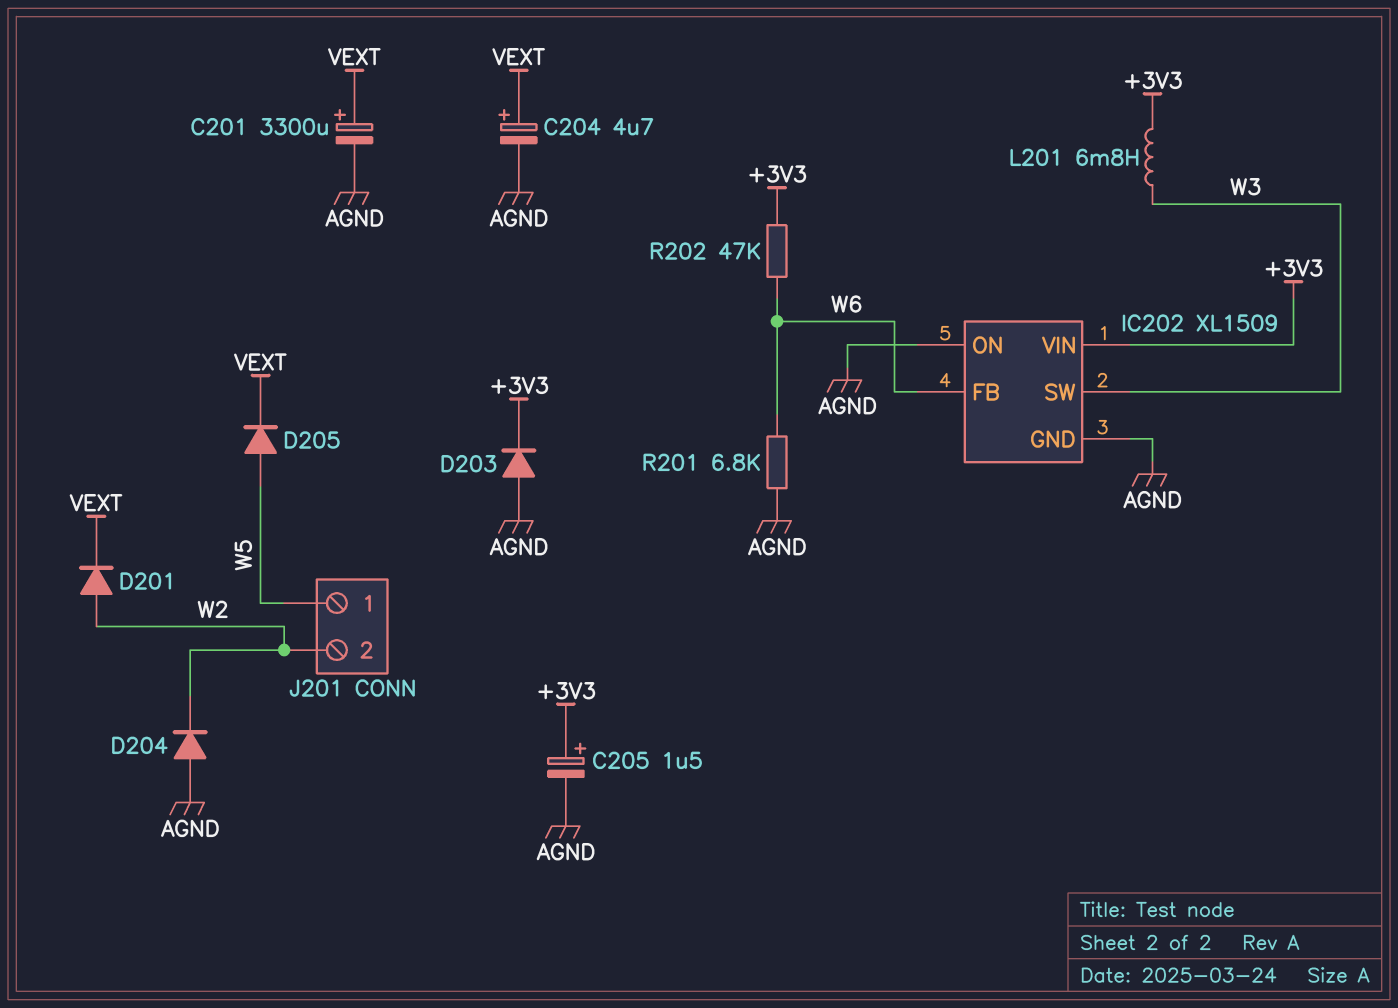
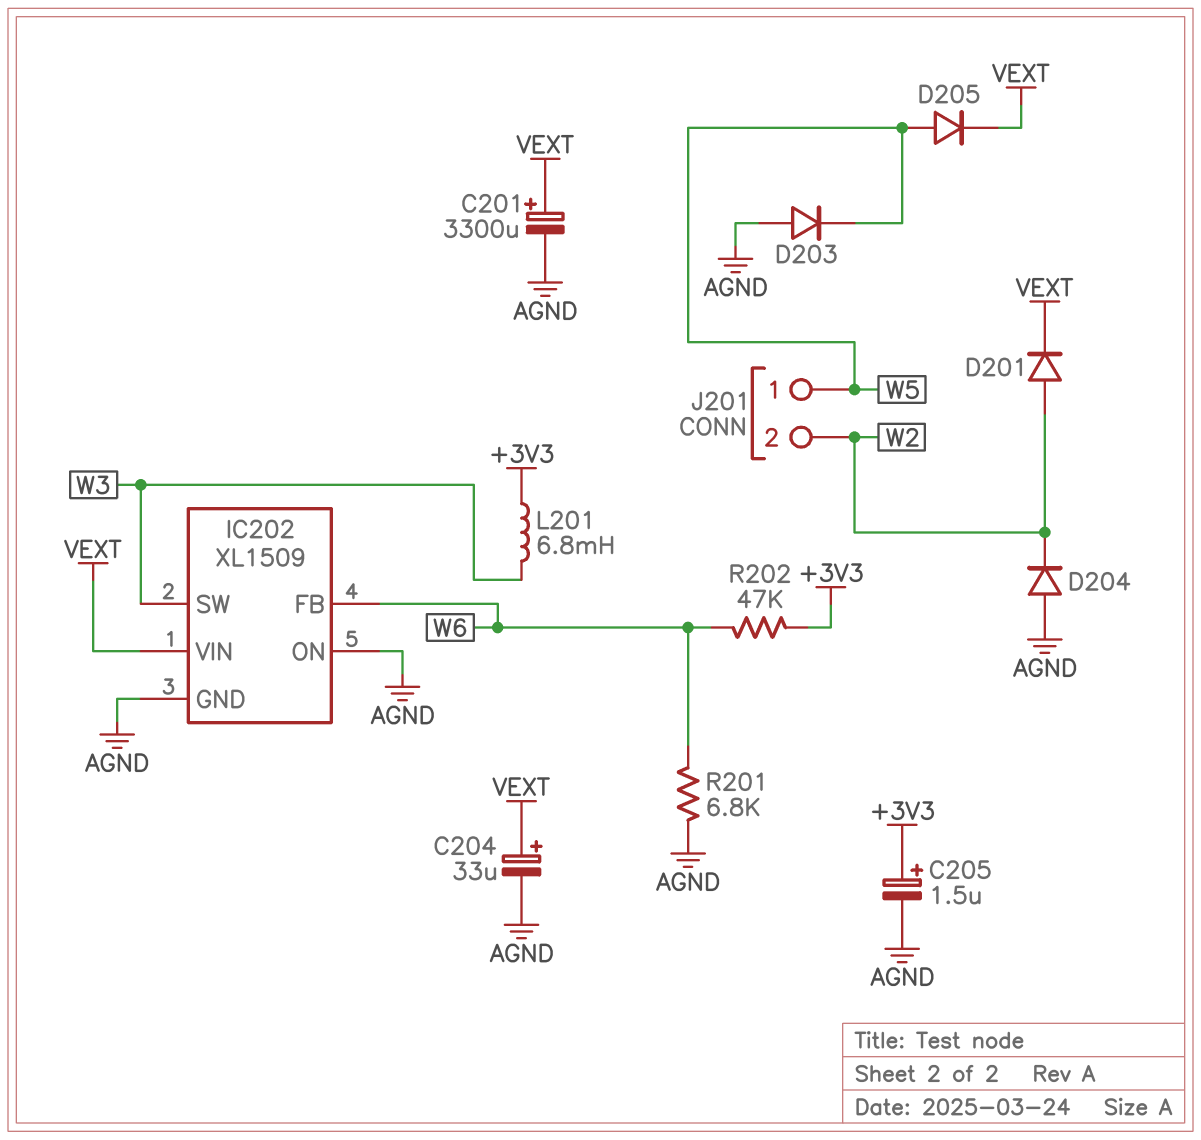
C204: 4.7uF (plus VEXT, minus AGND) -> 33uF (plus VEXT, minus AGND)
D203: diode (A AGND, K +3V3) -> diode (A AGND, K W5)
IC202 pin VIN: +3V3 -> VEXT

